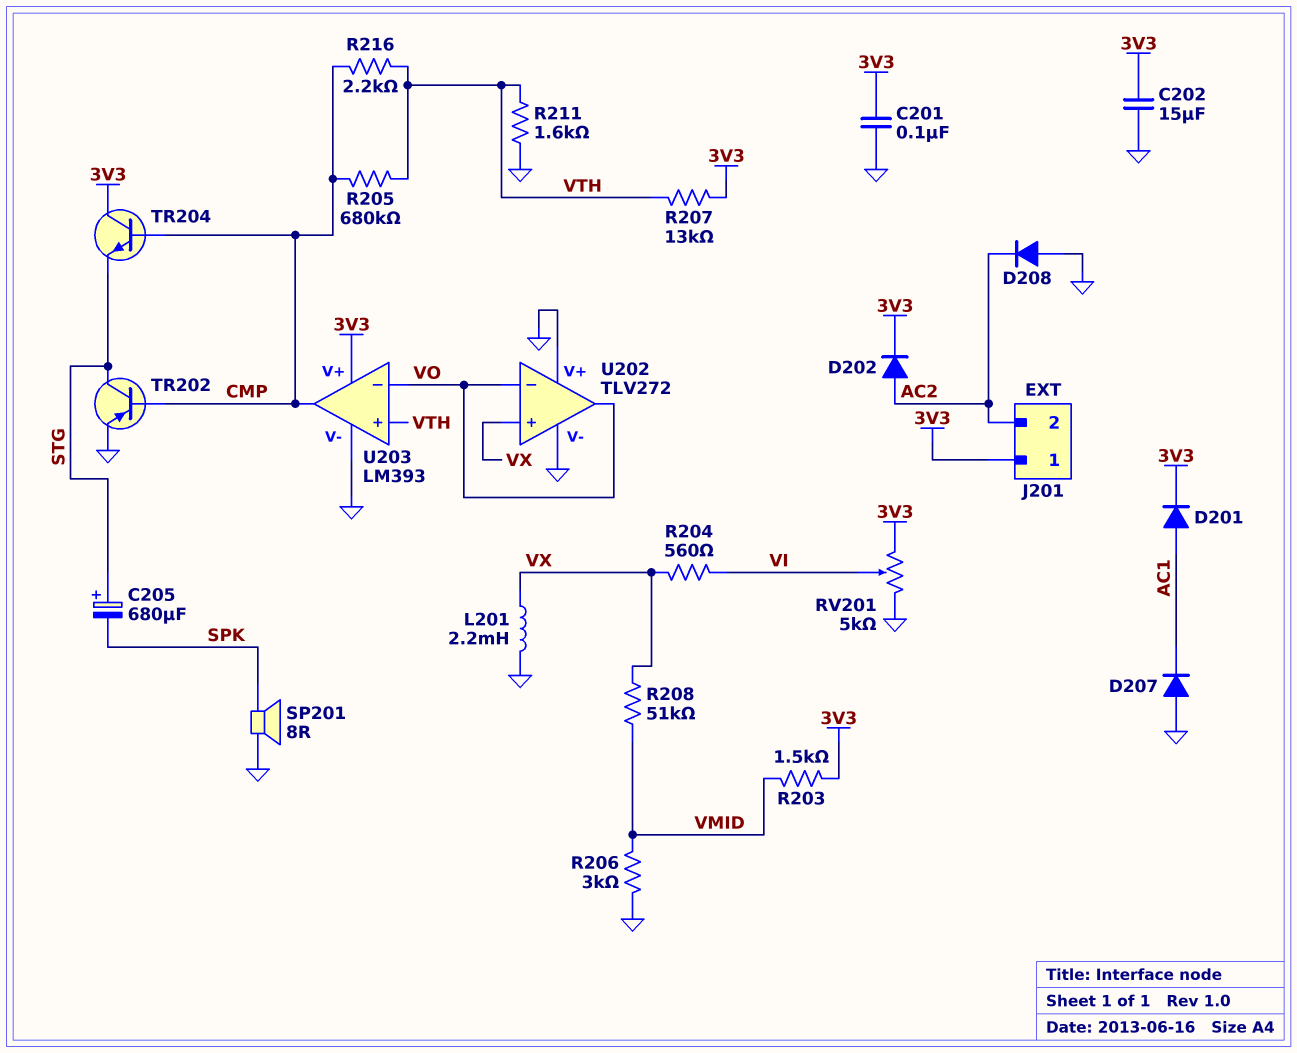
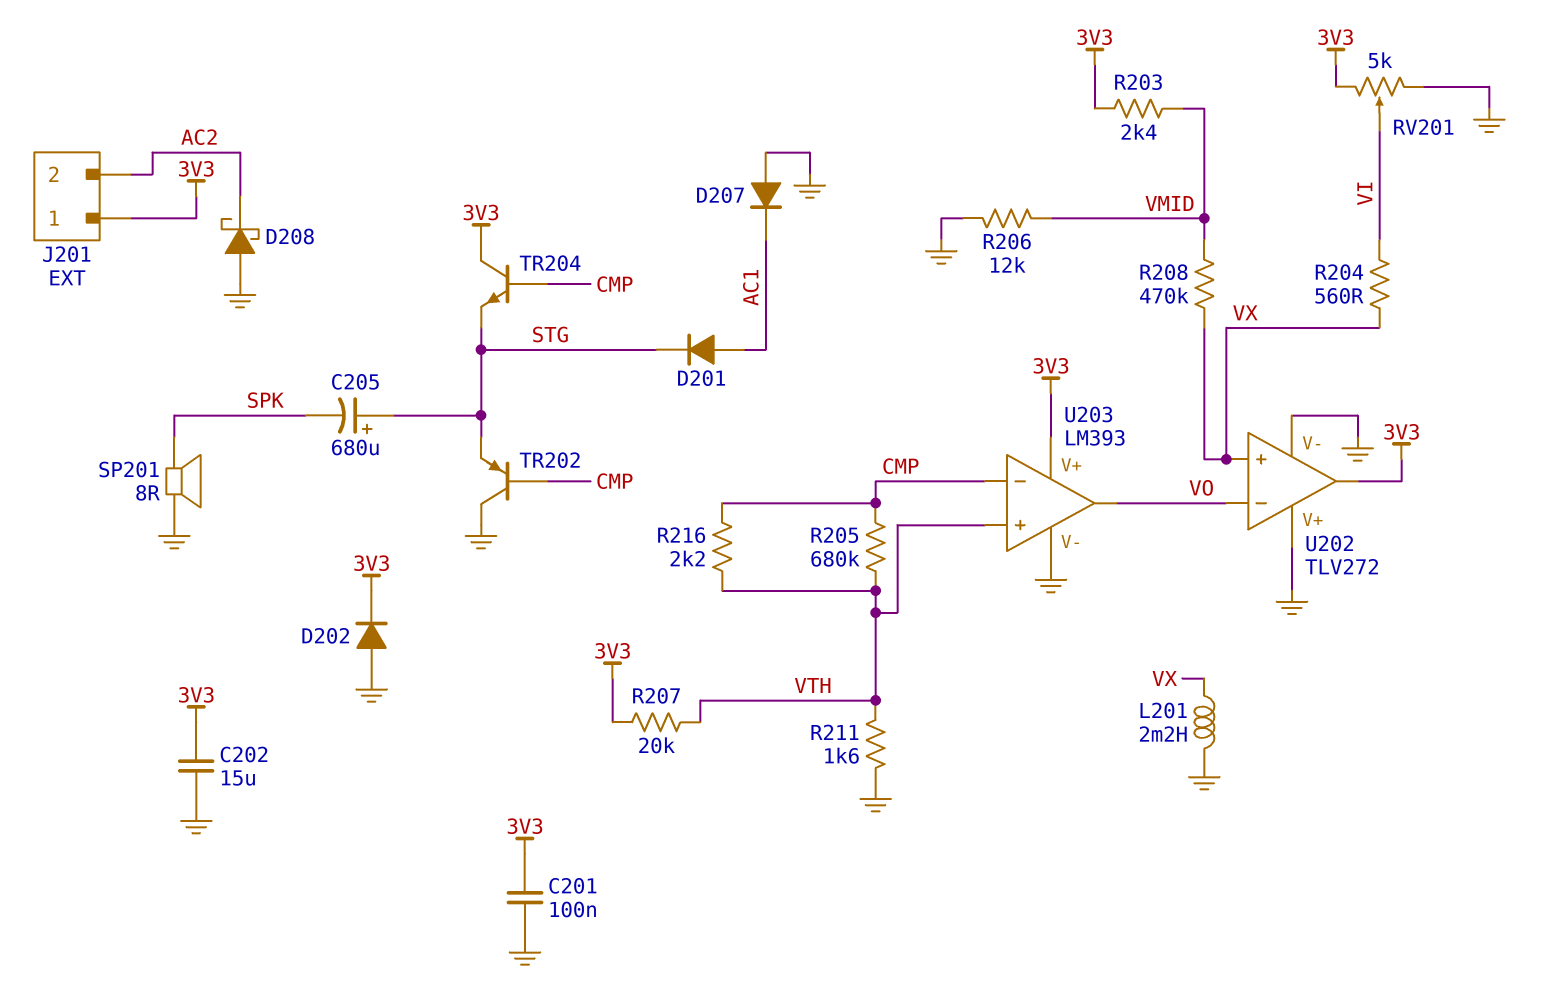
D201: diode (A AC1, K 3V3) -> diode (A AC1, K STG)
D202: diode (A AC2, K 3V3) -> diode (A GND, K 3V3)
D208: diode (A GND, K AC2) -> schottky (A GND, K AC2)
R203: 1.5k (3V3, VMID) -> 2.4k (3V3, VMID)
R206: 3k (GND, VMID) -> 12k (GND, VMID)
R207: 13k (3V3, VTH) -> 20k (3V3, VTH)
R208: 51k (VMID, VX) -> 470k (VMID, VX)
TR202: PNP (B CMP, C STG, E GND) -> PNP (B CMP, C GND, E STG)
U202 pin out: VO -> 3V3
U203 pin in-: VO -> CMP
U203 pin out: CMP -> VO

